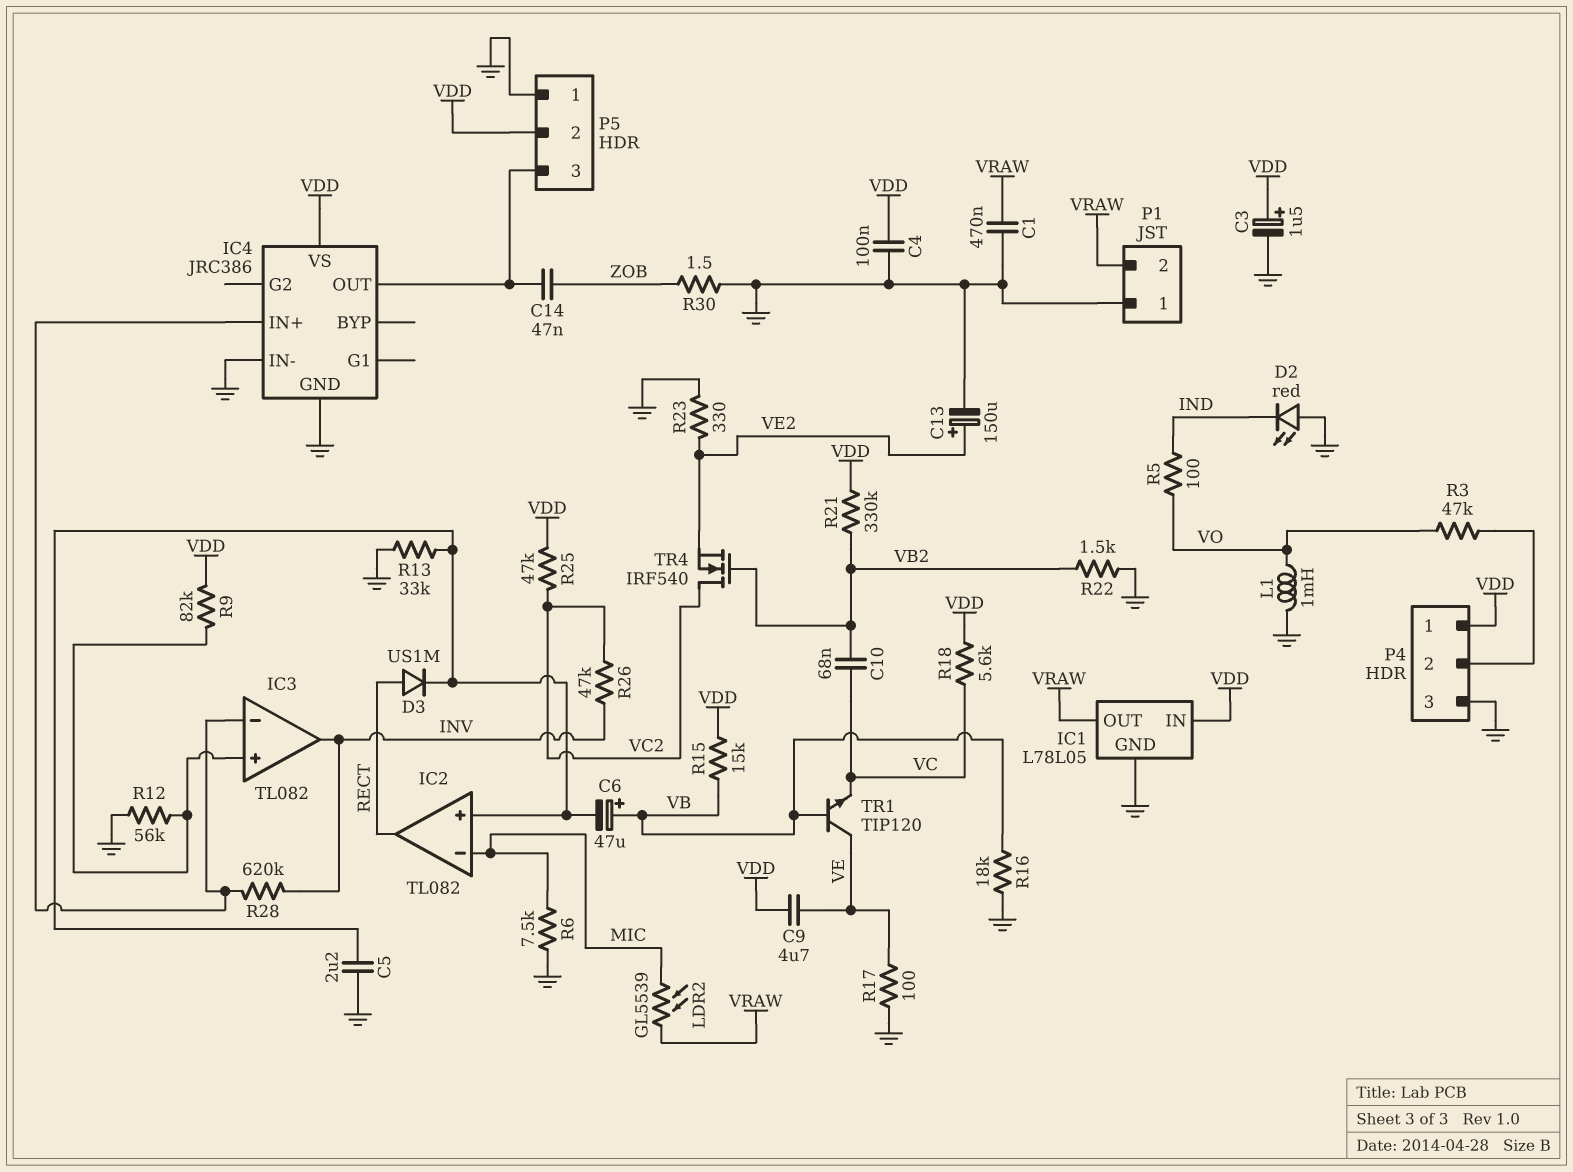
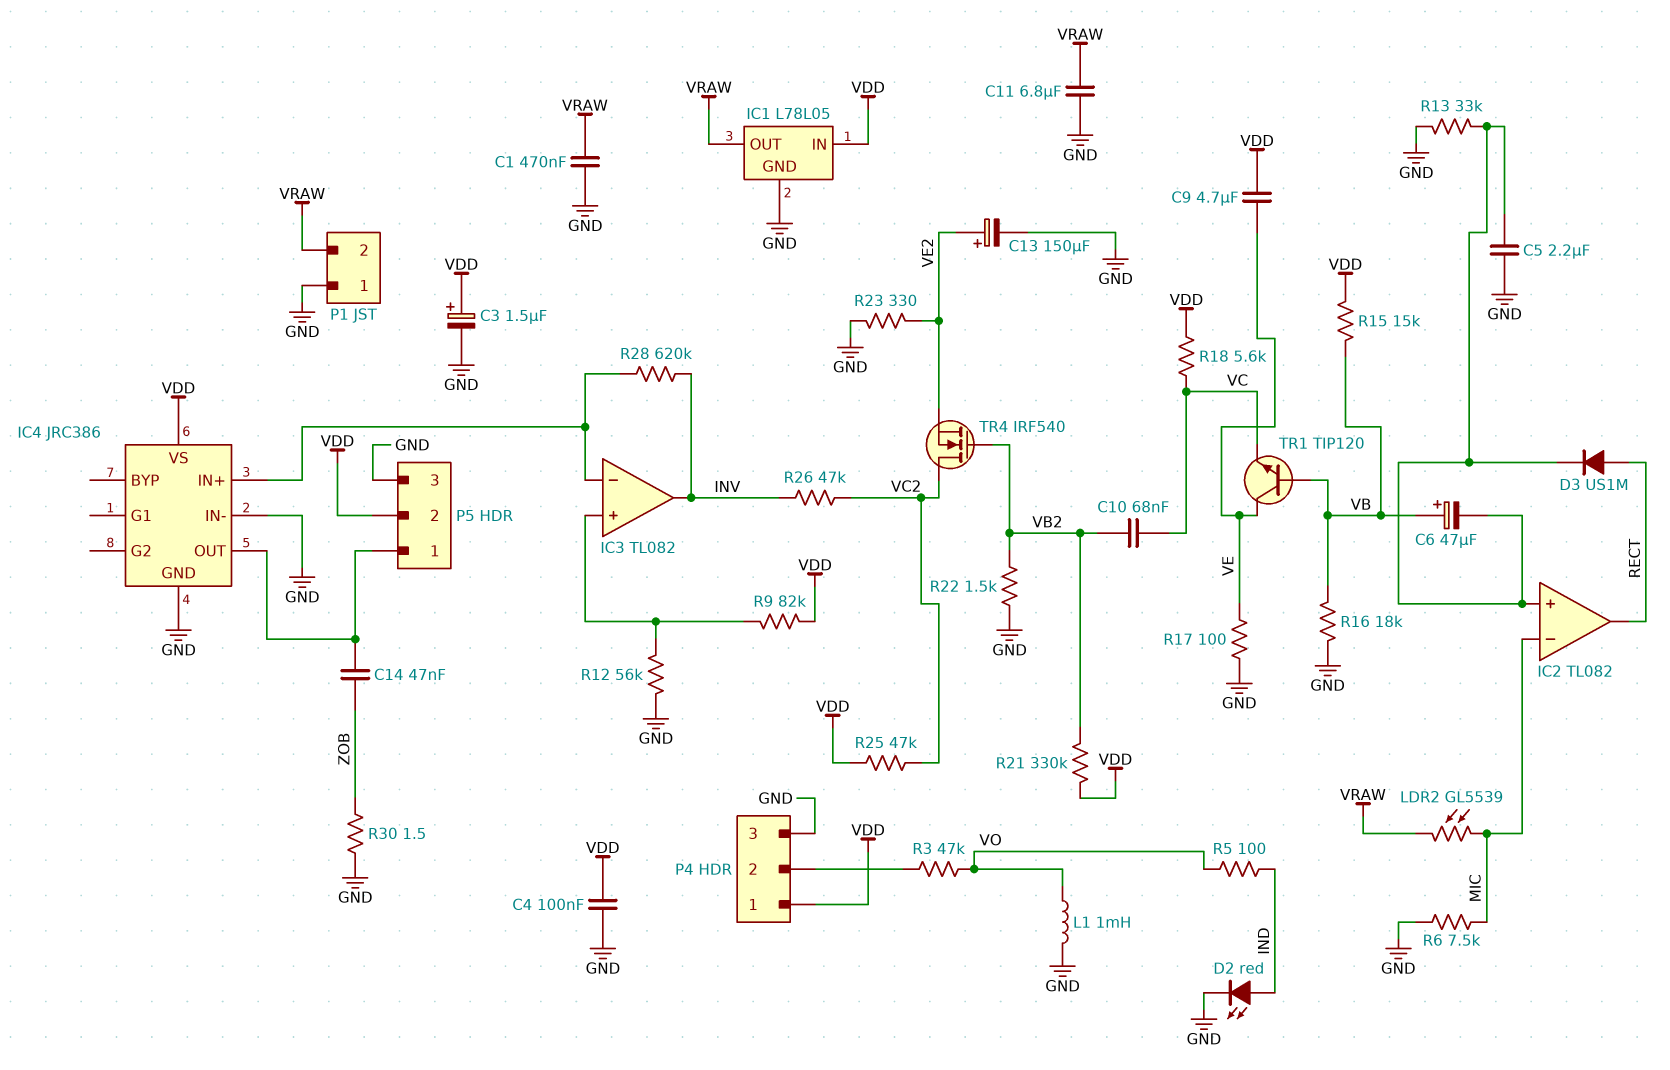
C11: none -> 6.8uF (GND, VRAW)
D2: LED red (A GND, K IND) -> LED red (A IND, K GND)
P5 pin 1: GND -> IC4/OUT
P5 pin 3: IC4/OUT -> GND

